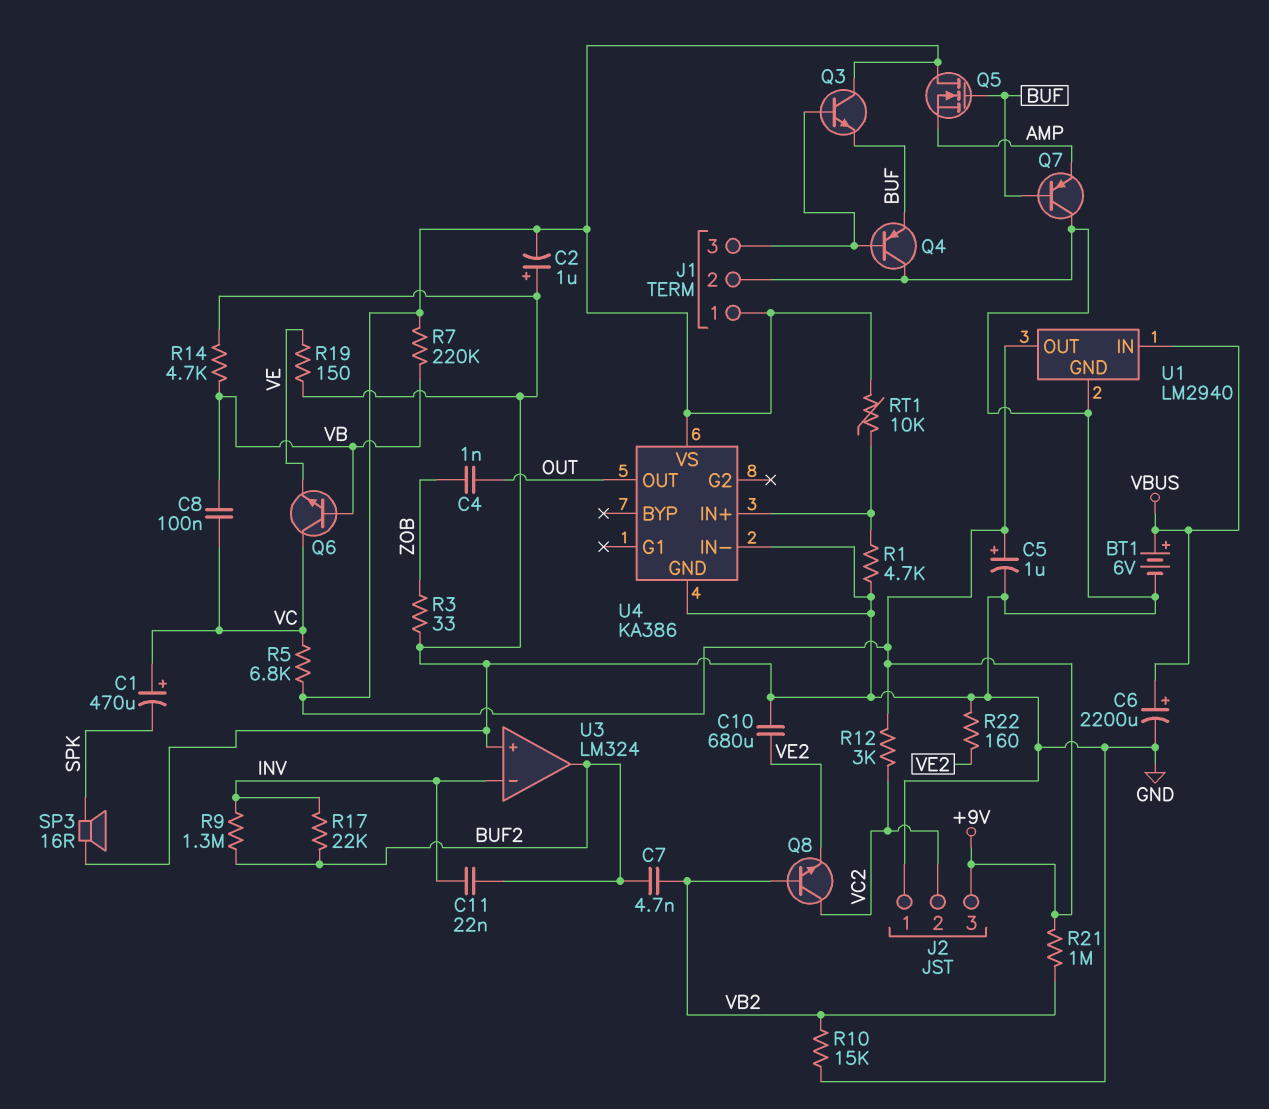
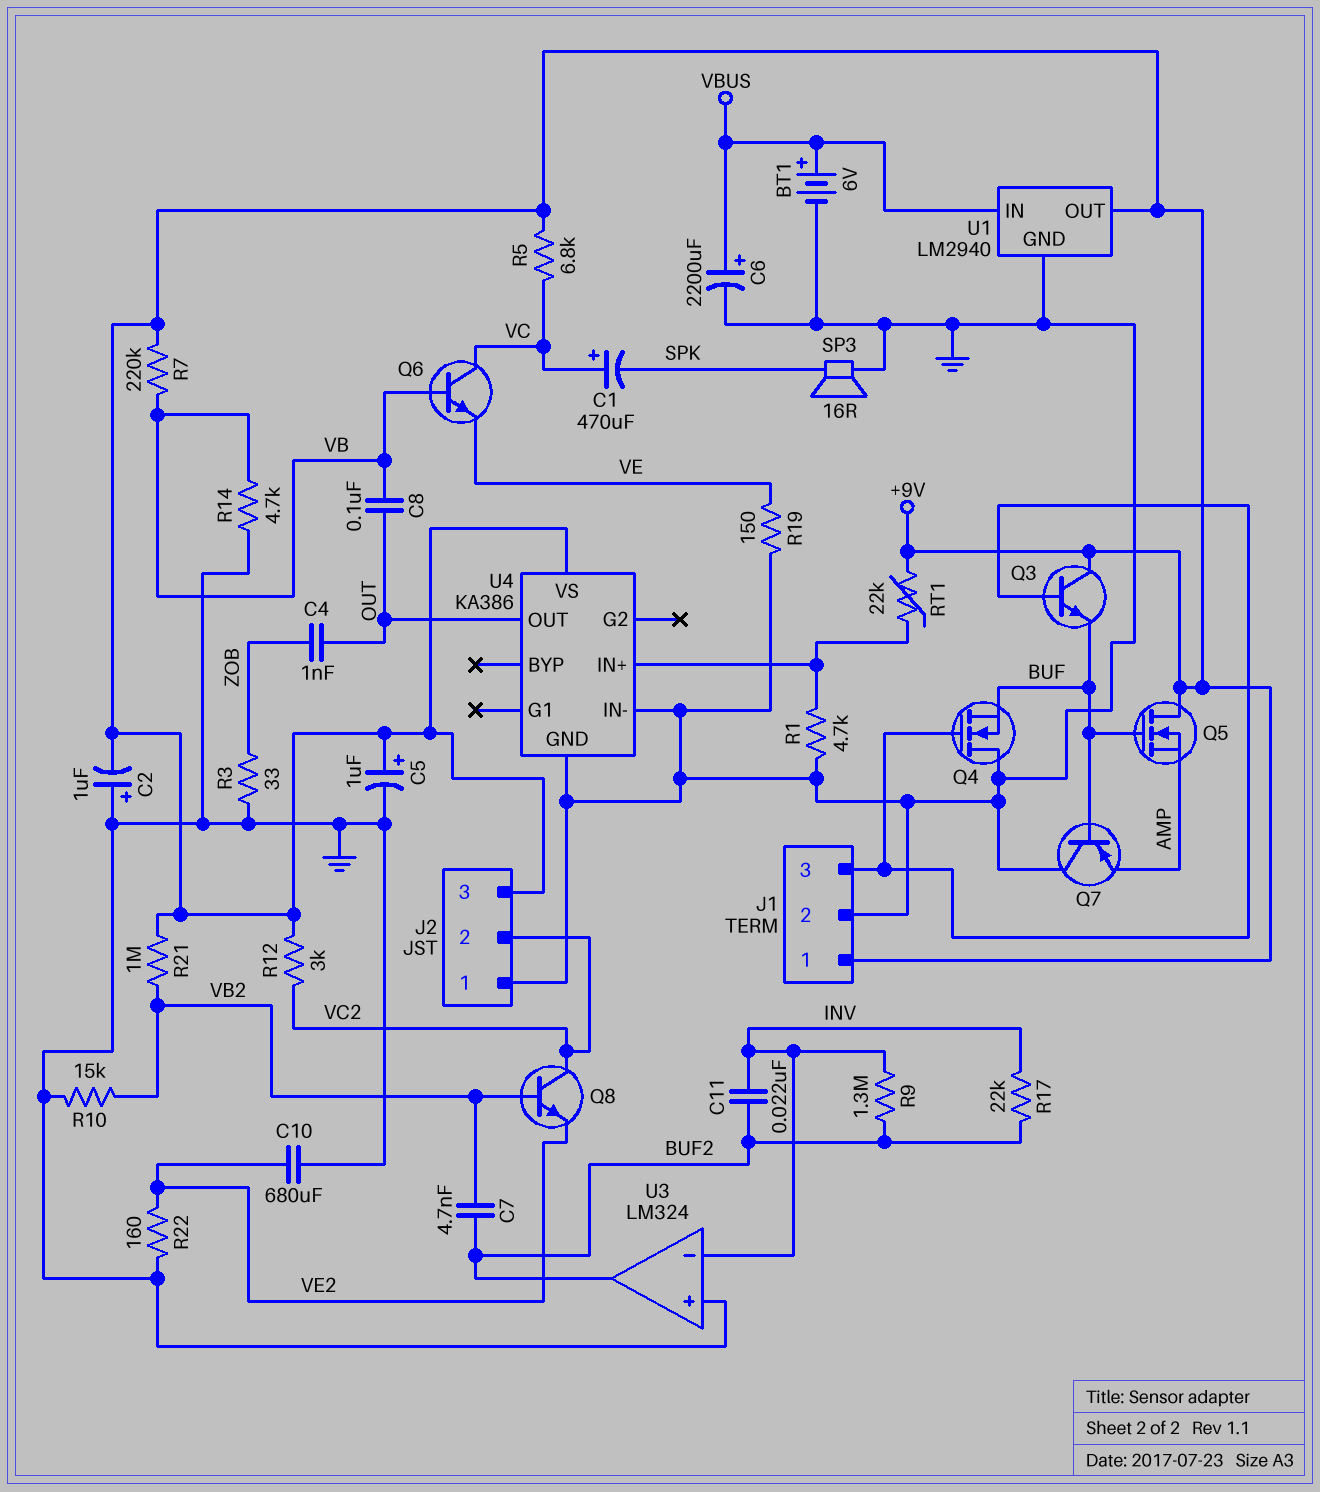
C8: 100nF (VB, VC) -> 100nF (OUT, VB)
Q4: PNP (B J1/3, C GND, E BUF) -> NMOS (G J1/3, D GND, S BUF)
RT1: 10k (+9V, U4/IN+) -> 22k (+9V, U4/IN+)

